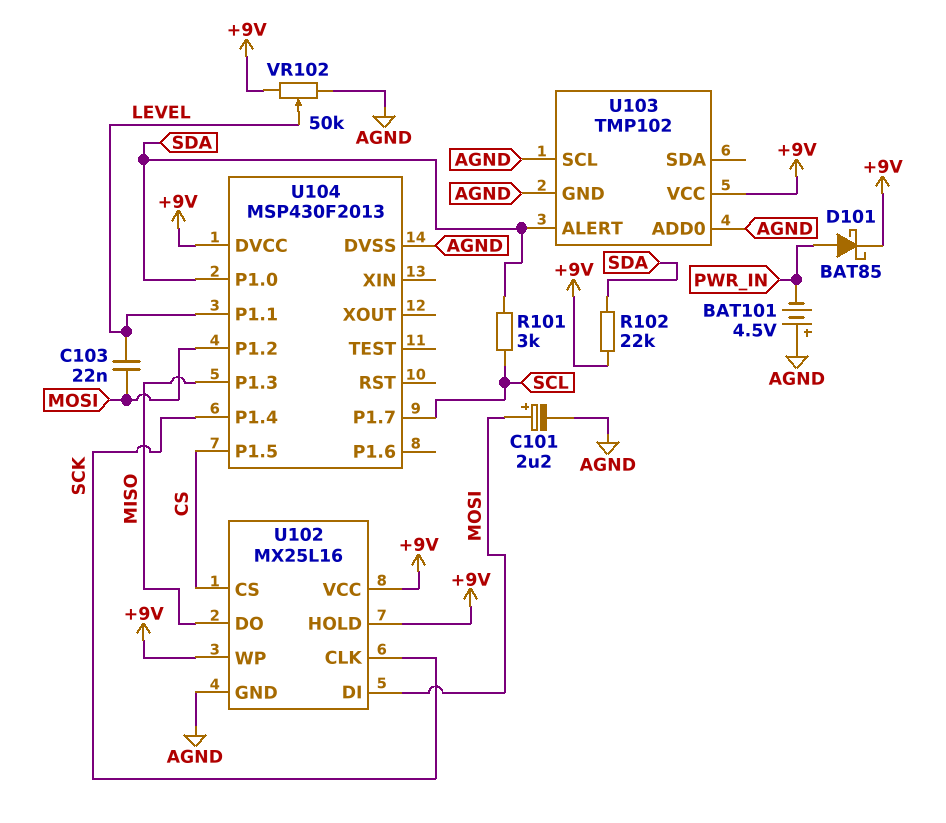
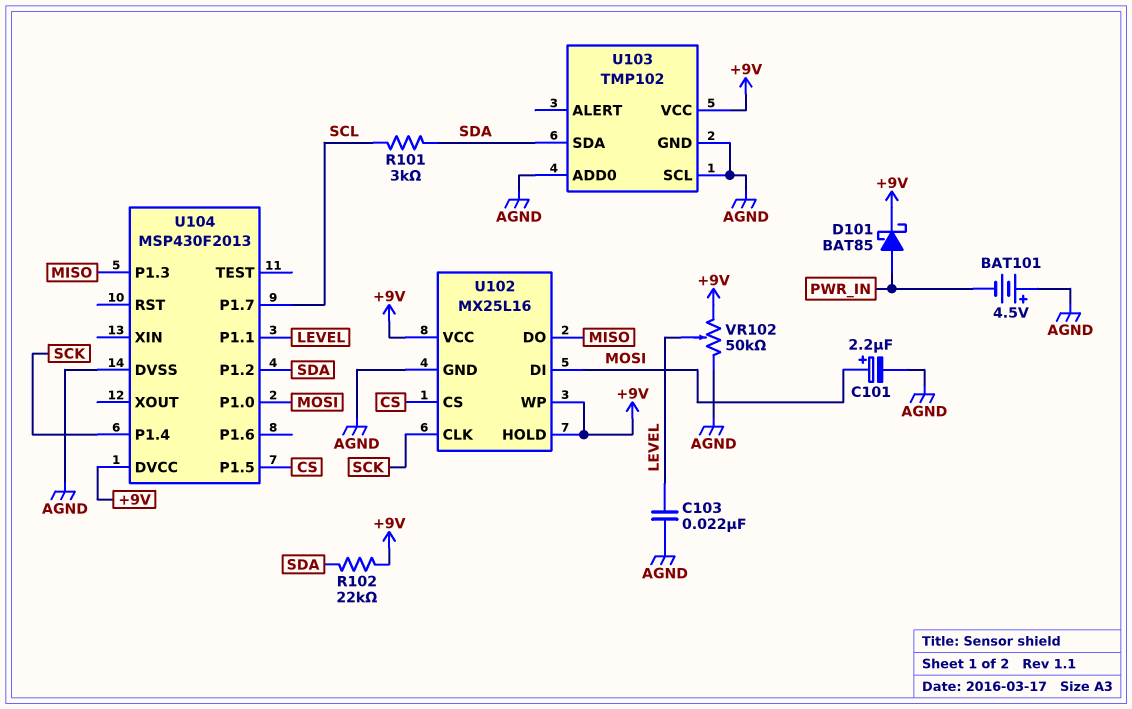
C103: 22nF (LEVEL, MOSI) -> 22nF (AGND, LEVEL)
U103 pin ALERT: SDA -> none
U103 pin SDA: none -> SDA
U104 pin P1.0: SDA -> MOSI
U104 pin P1.2: MOSI -> SDA

